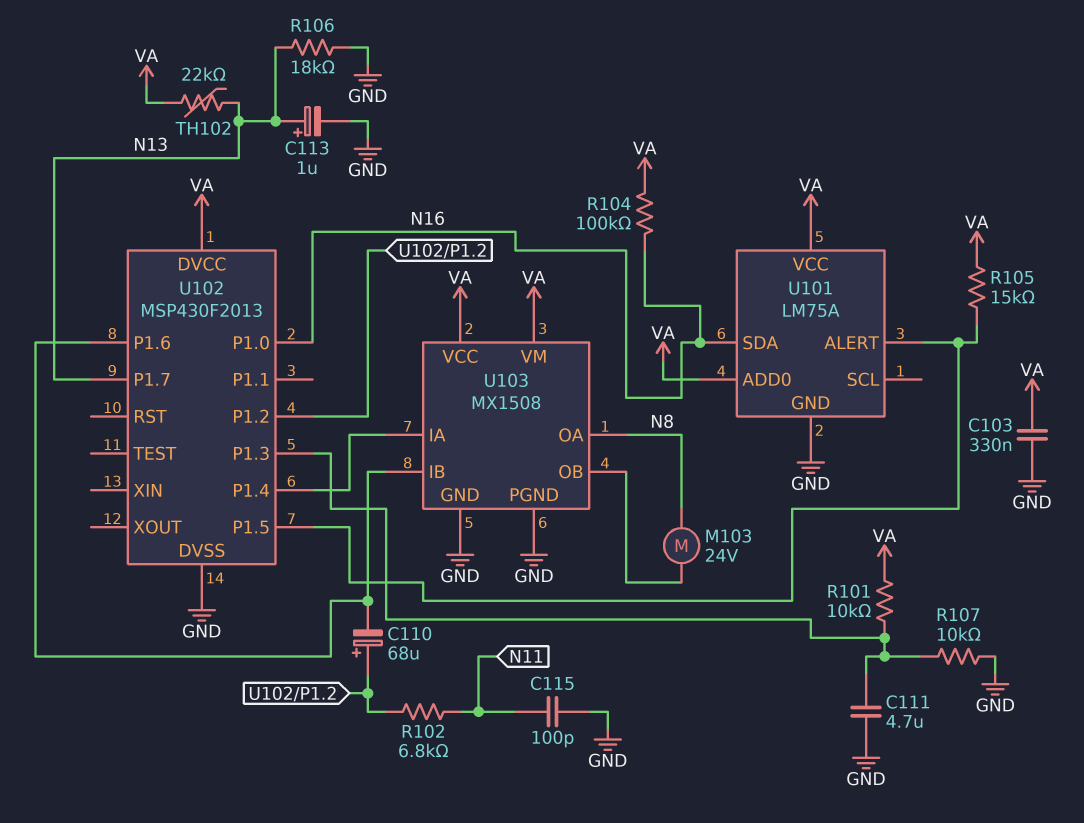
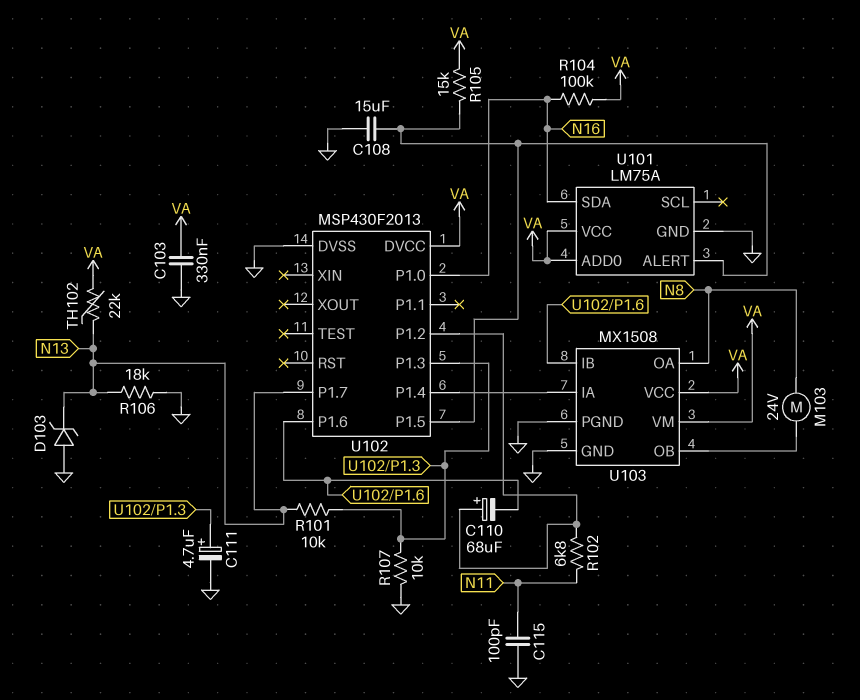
C108: none -> 15uF (GND, U101/ALERT)
C111: 4.7uF (GND, U102/P1.3) -> 4.7uF (plus U102/P1.3, minus GND)
C113: 1uF (plus N13, minus GND) -> none
D103: none -> zener (A GND, K N13)
R101: 10k (U102/P1.3, VA) -> 10k (N13, U102/P1.3)

